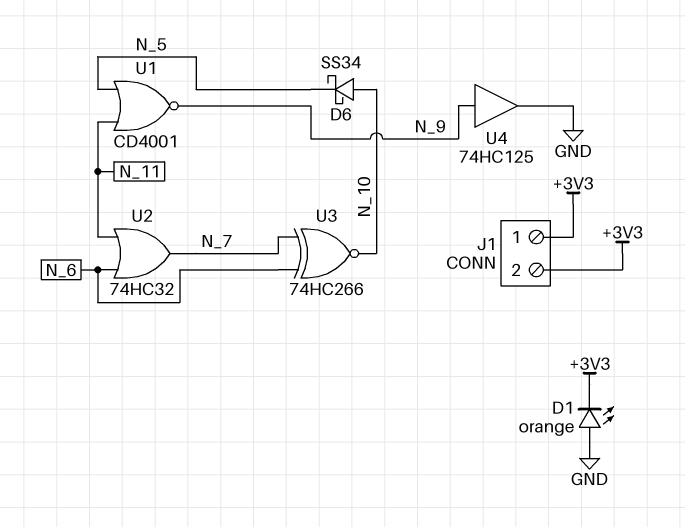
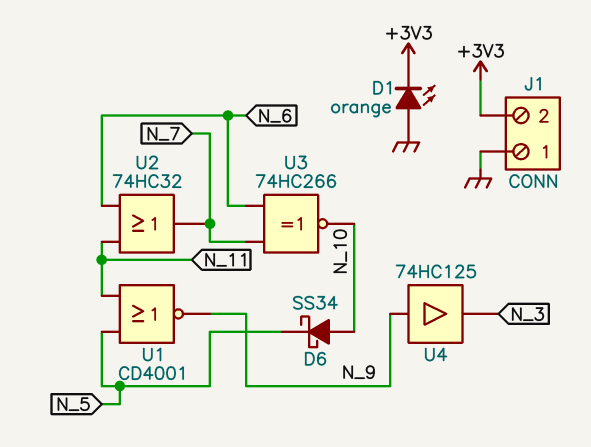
J1 pin 1: +3V3 -> GND
U4: buffer 74HC125 (in N_9, out GND) -> buffer 74HC125 (in N_9, out N_3)

